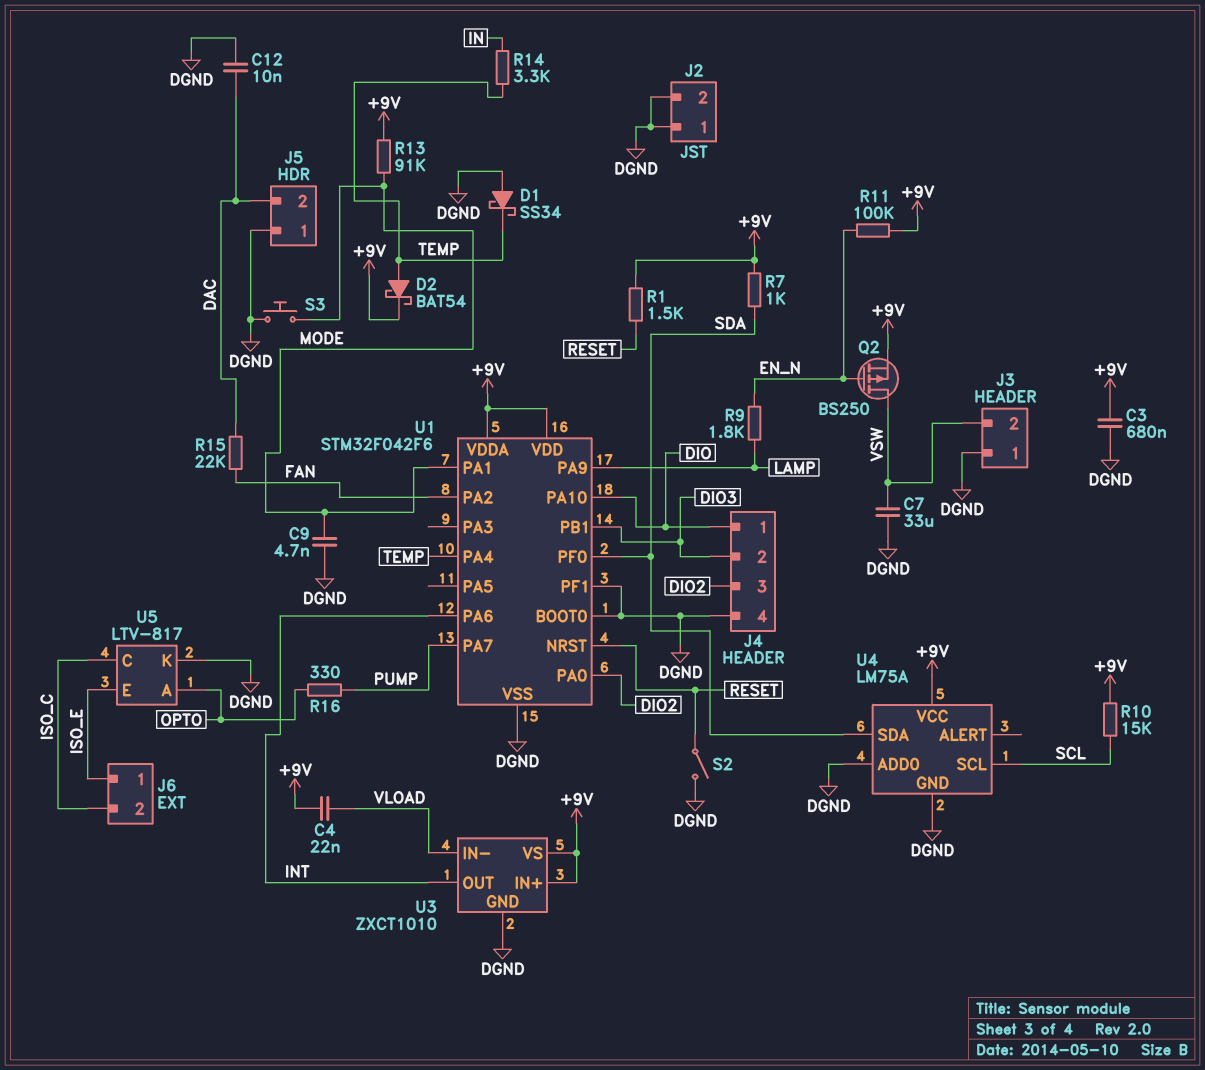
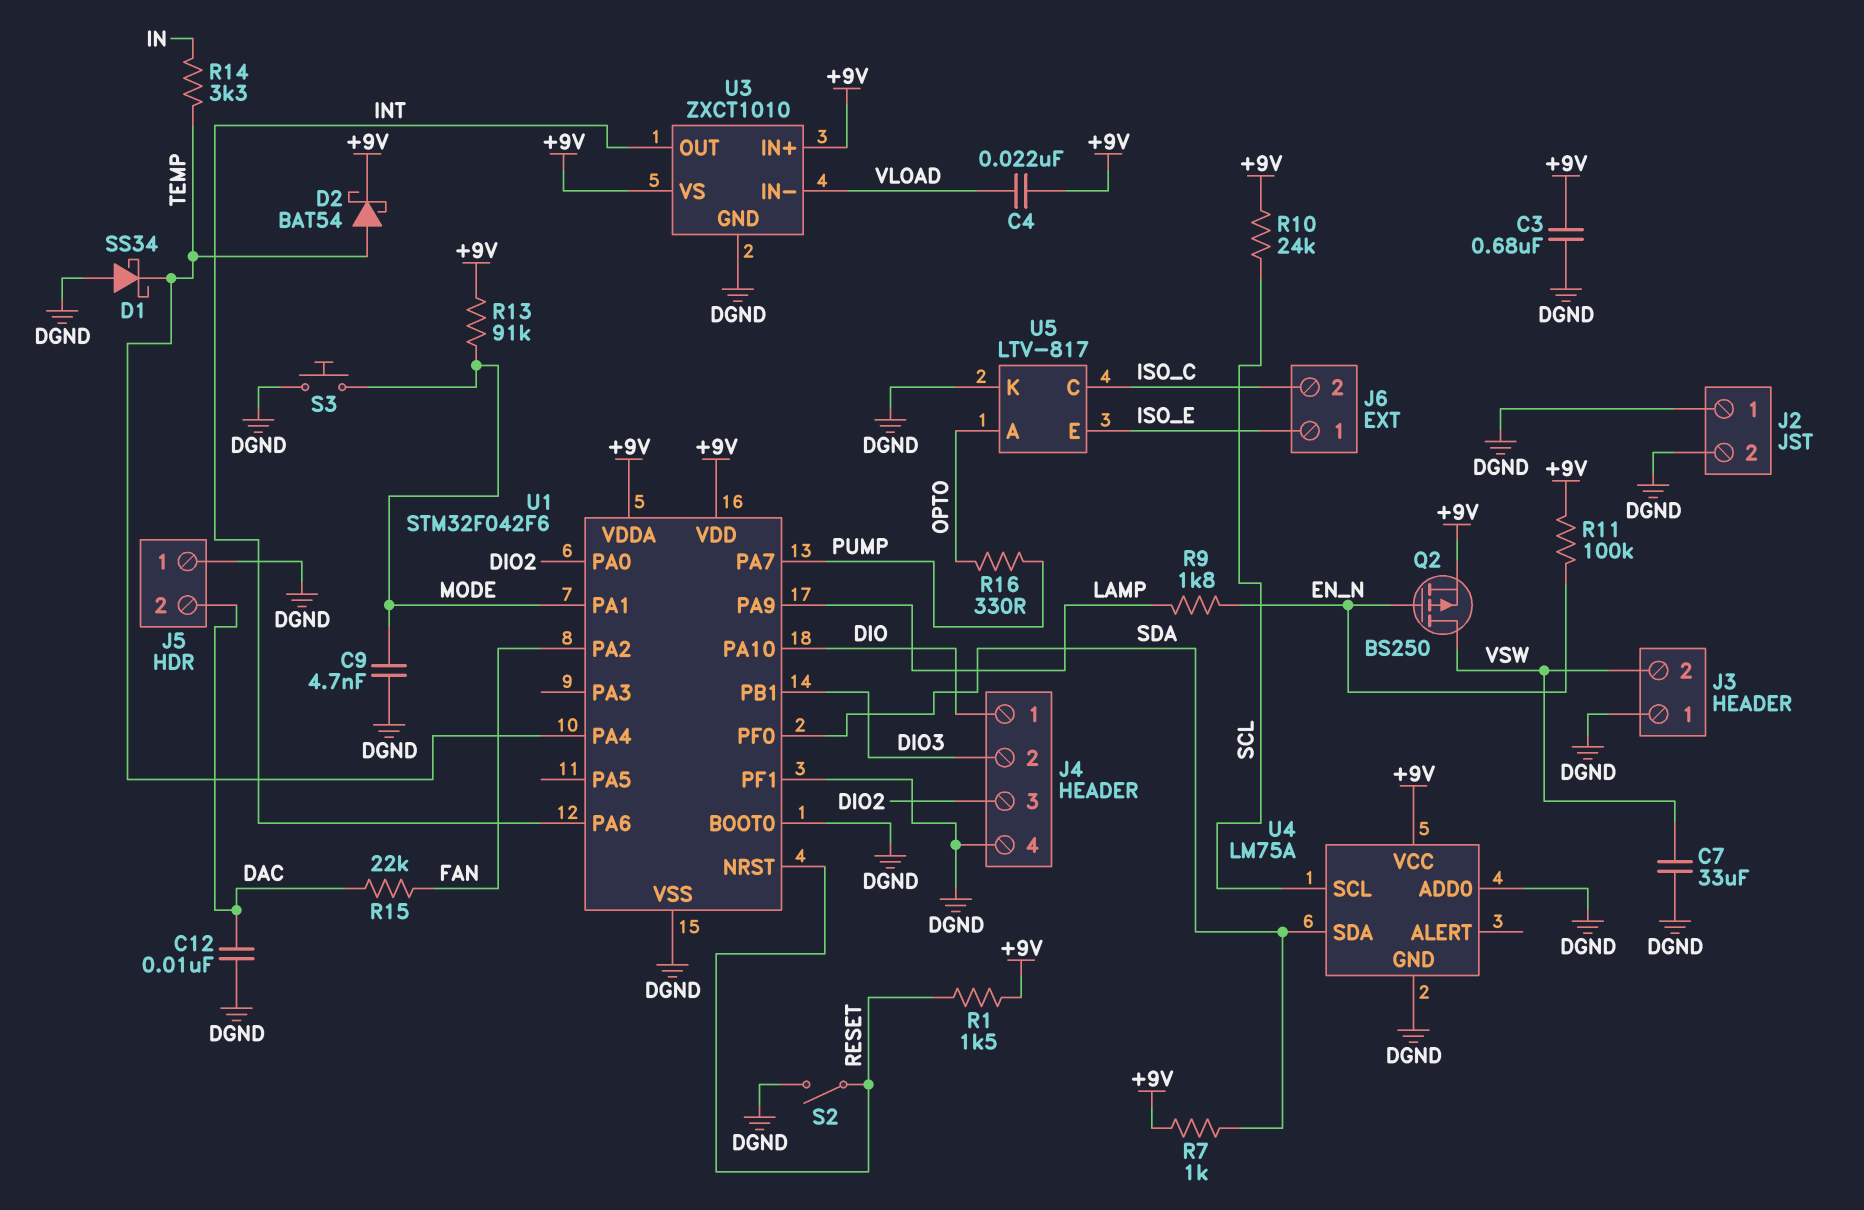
R10: 15k (+9V, SCL) -> 24k (+9V, SCL)

